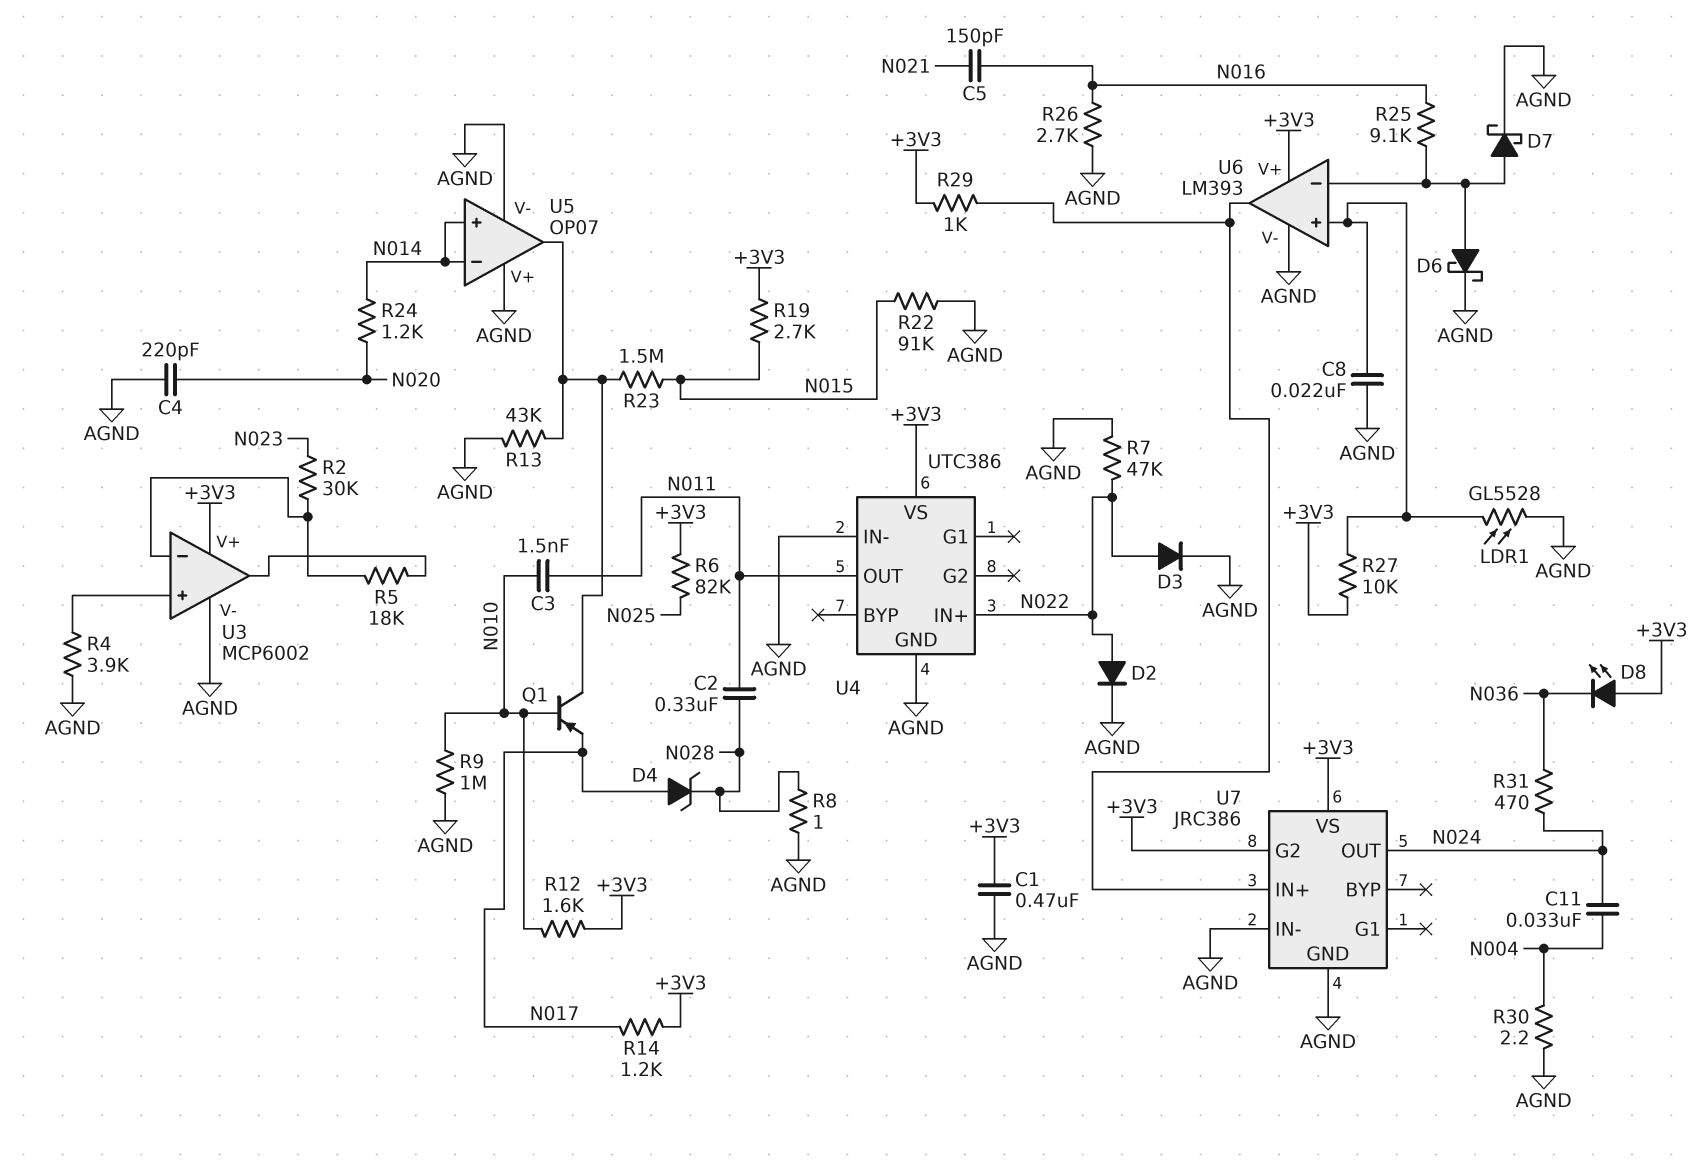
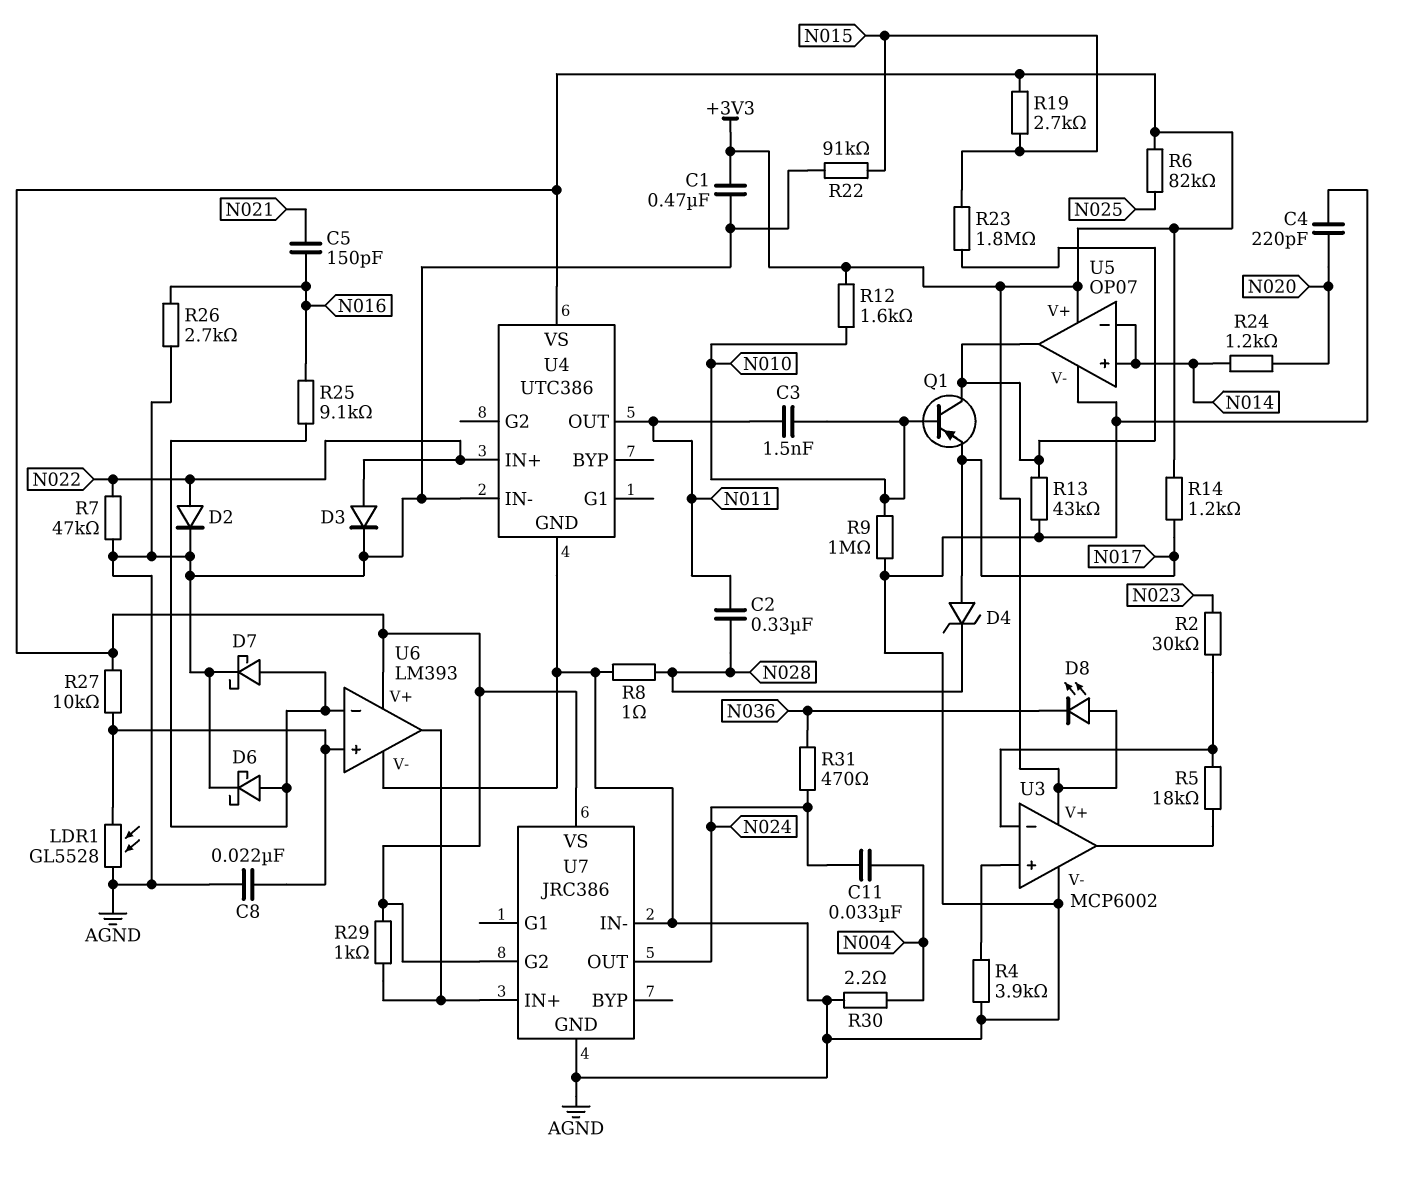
R23: 1.5M (N015, U5/out) -> 1.8M (N015, U5/out)
U5 pin V+: AGND -> +3V3

